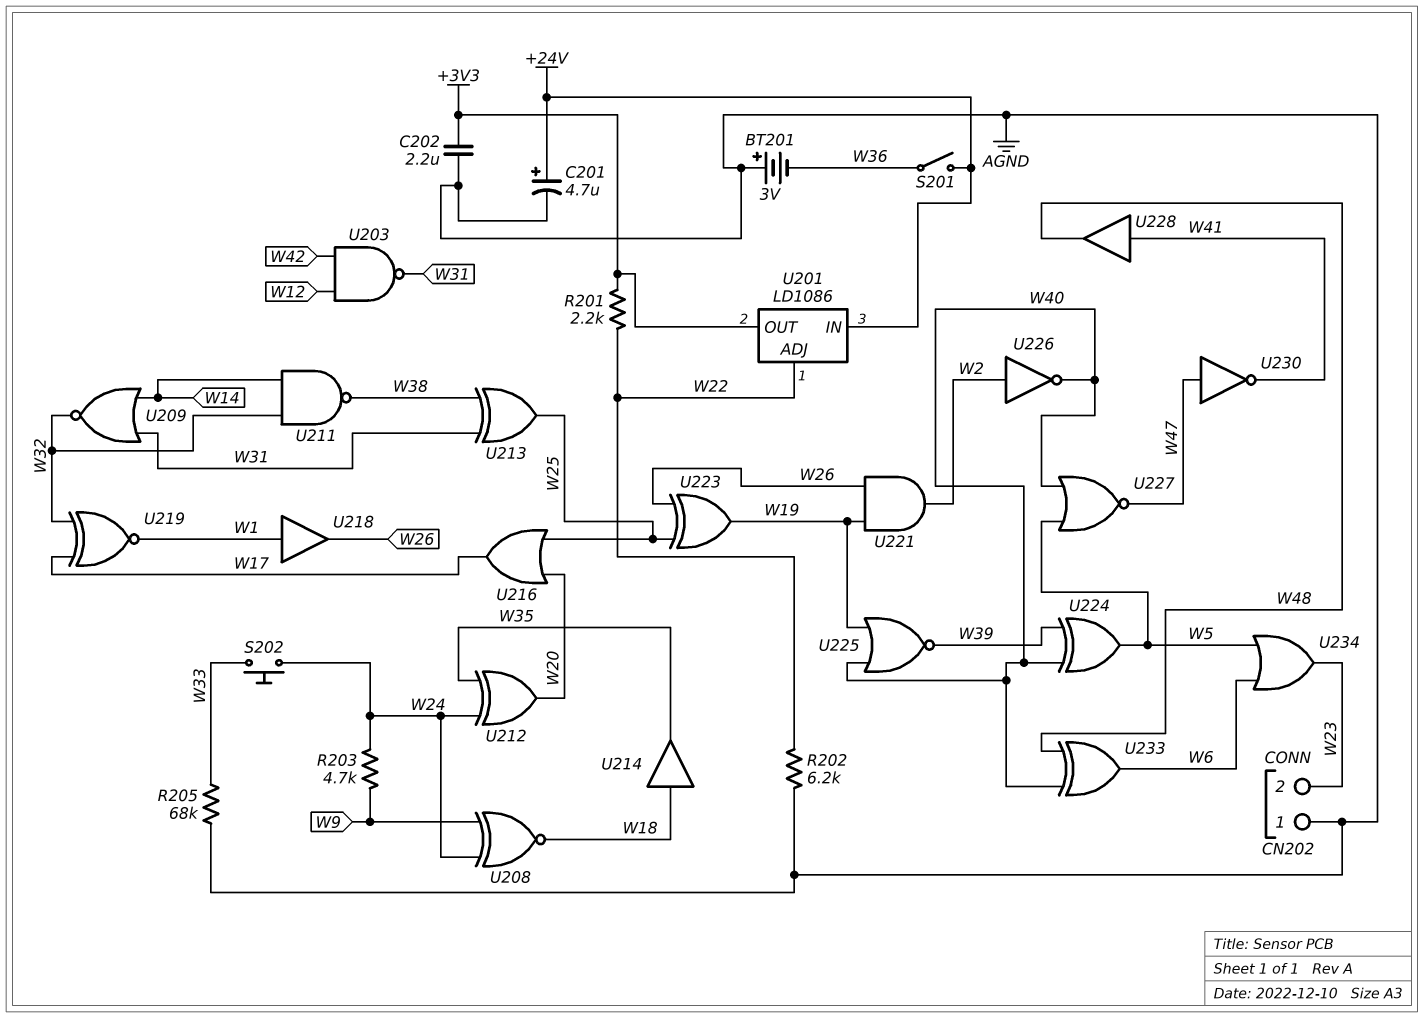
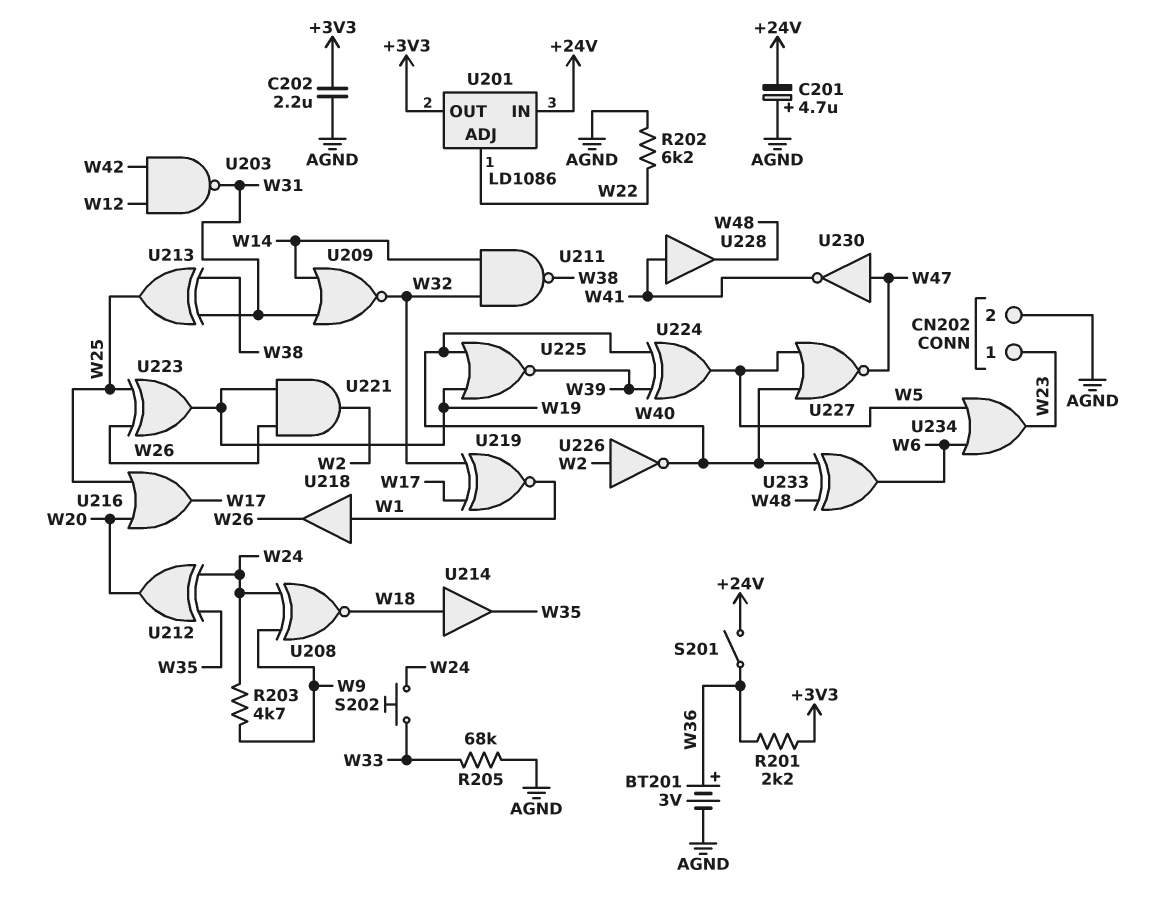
BT201: 3V (plus AGND, minus W36) -> 3V (plus W36, minus AGND)
C201: 4.7uF (plus +24V, minus AGND) -> 4.7uF (plus AGND, minus +24V)
CN202 pin 1: AGND -> W23
CN202 pin 2: W23 -> AGND
R201: 2.2k (+3V3, W22) -> 2.2k (+3V3, W36)

